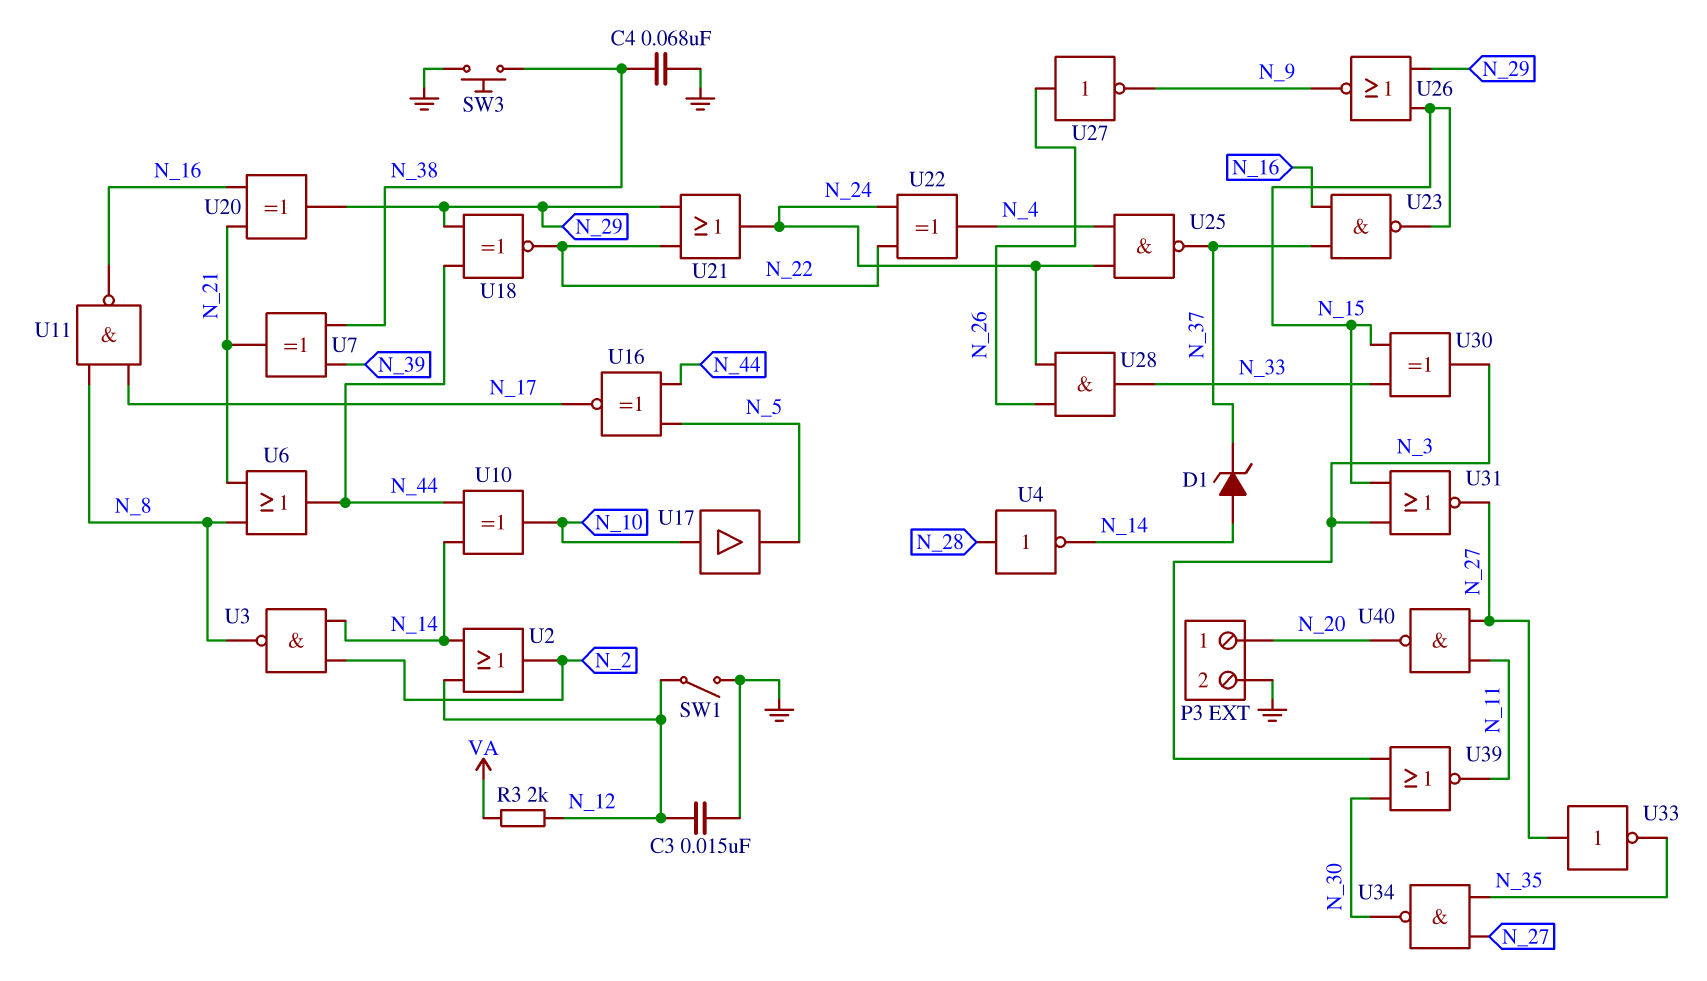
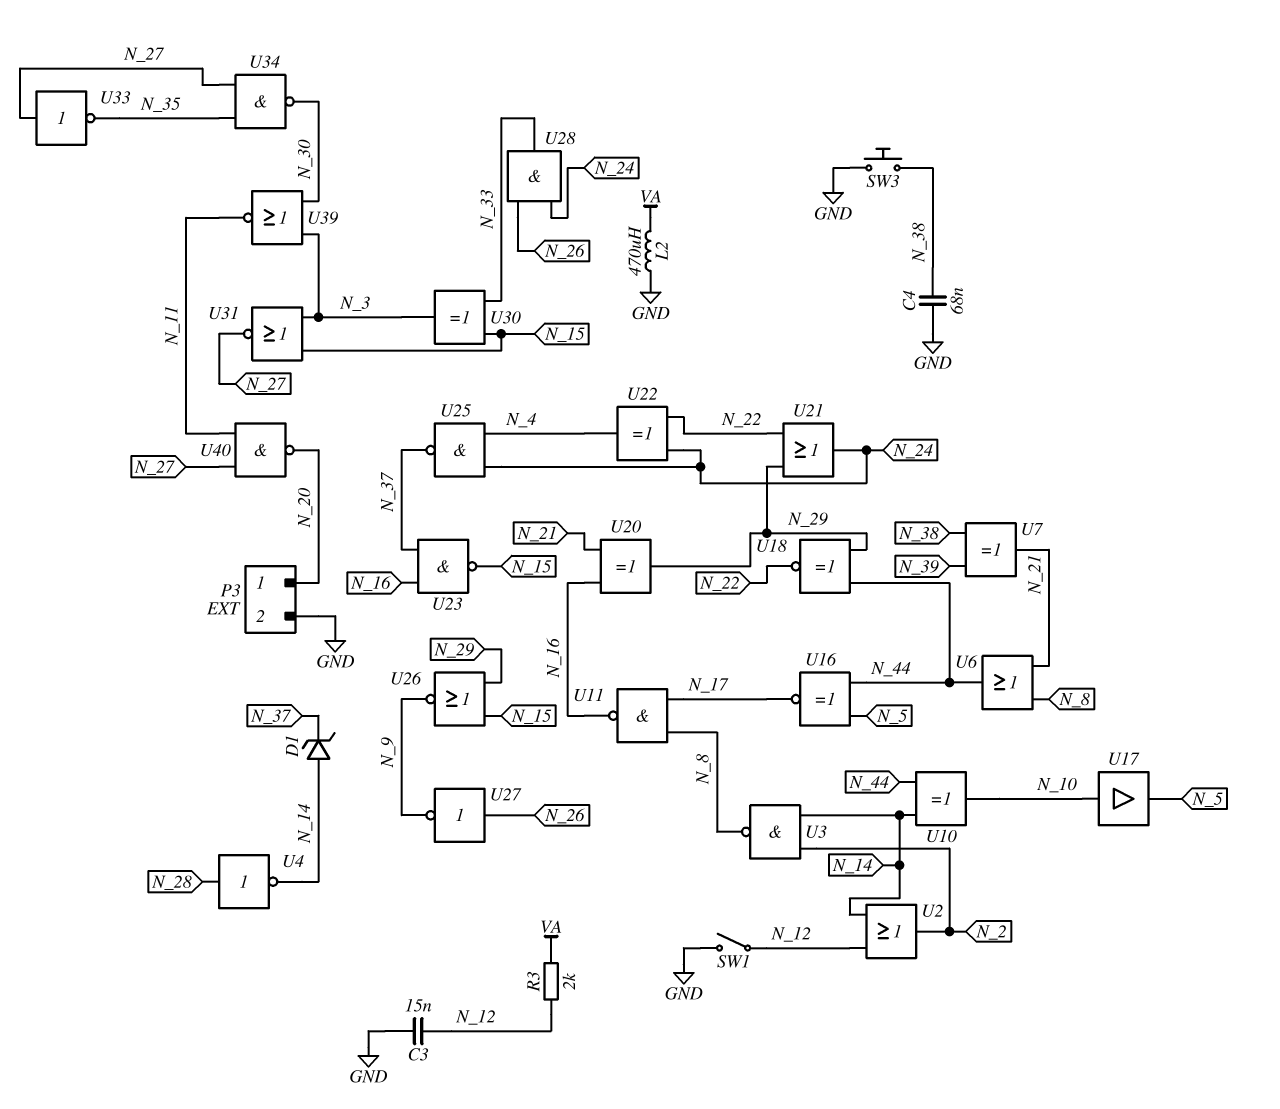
L2: none -> 470uH (GND, VA)

